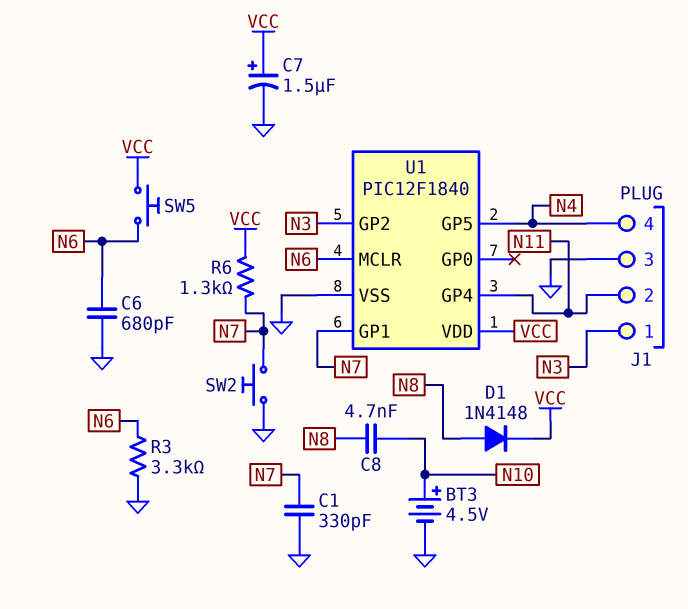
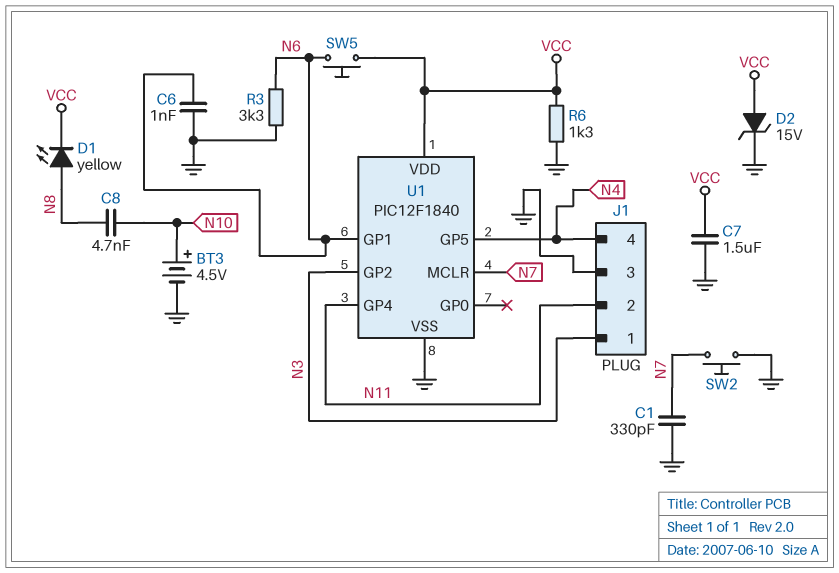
C6: 680pF (GND, N6) -> 1nF (GND, N6)
C7: 1.5uF (plus VCC, minus GND) -> 1.5uF (GND, VCC)
D1: diode 1N4148 (A N8, K VCC) -> LED yellow (A N8, K VCC)
D2: none -> zener 15V (A VCC, K GND)
R6: 1.3k (N7, VCC) -> 1.3k (GND, VCC)
U1 pin GP1: N7 -> N6
U1 pin MCLR: N6 -> N7

